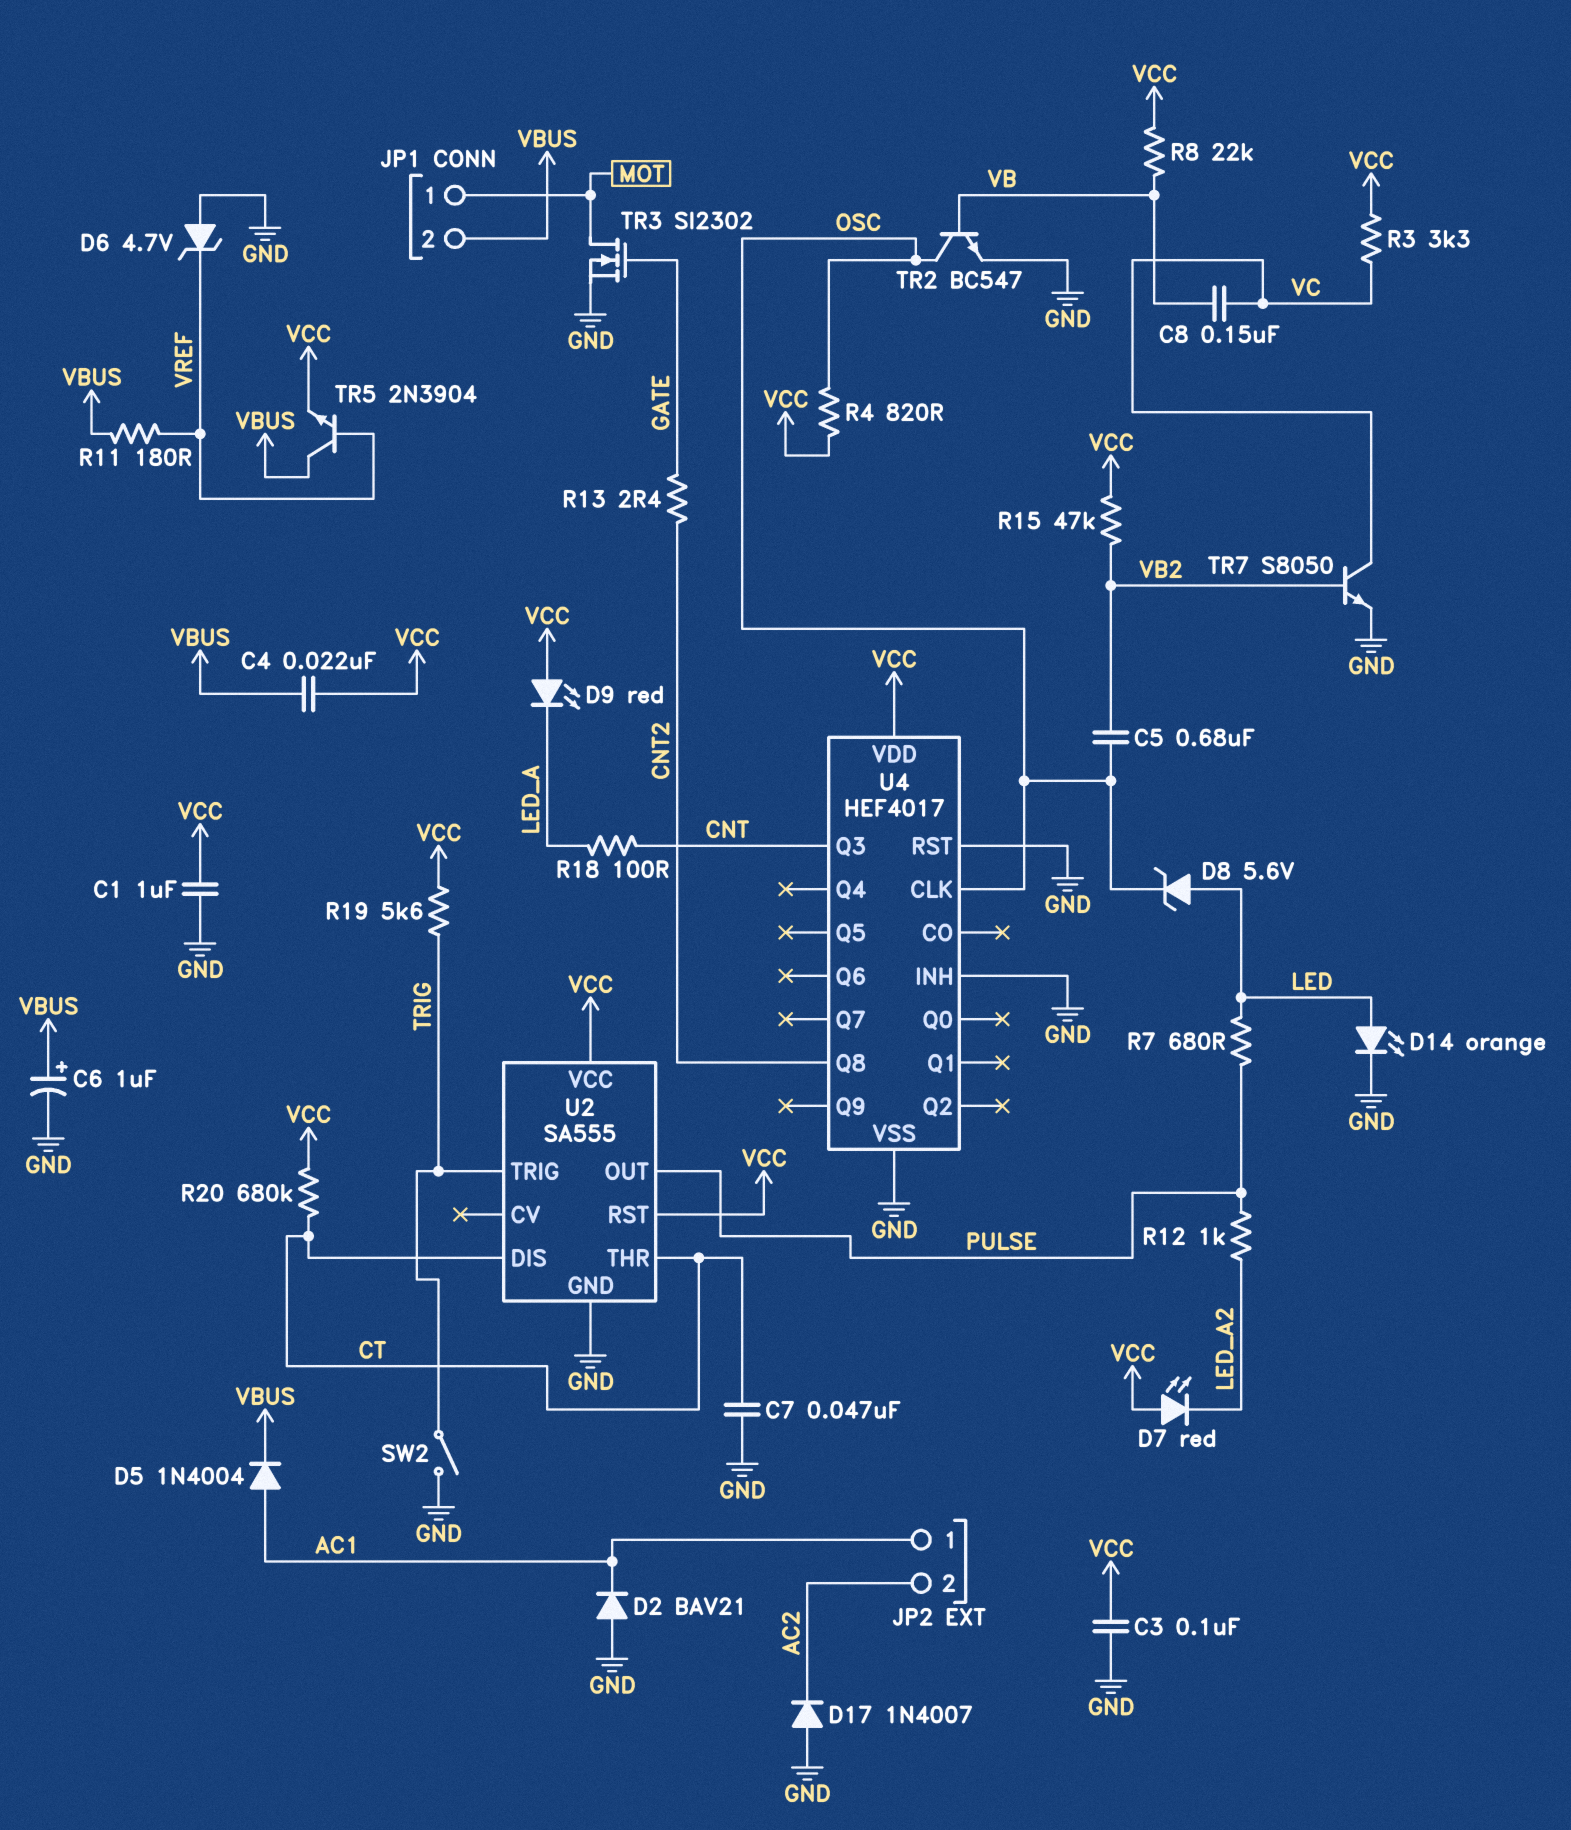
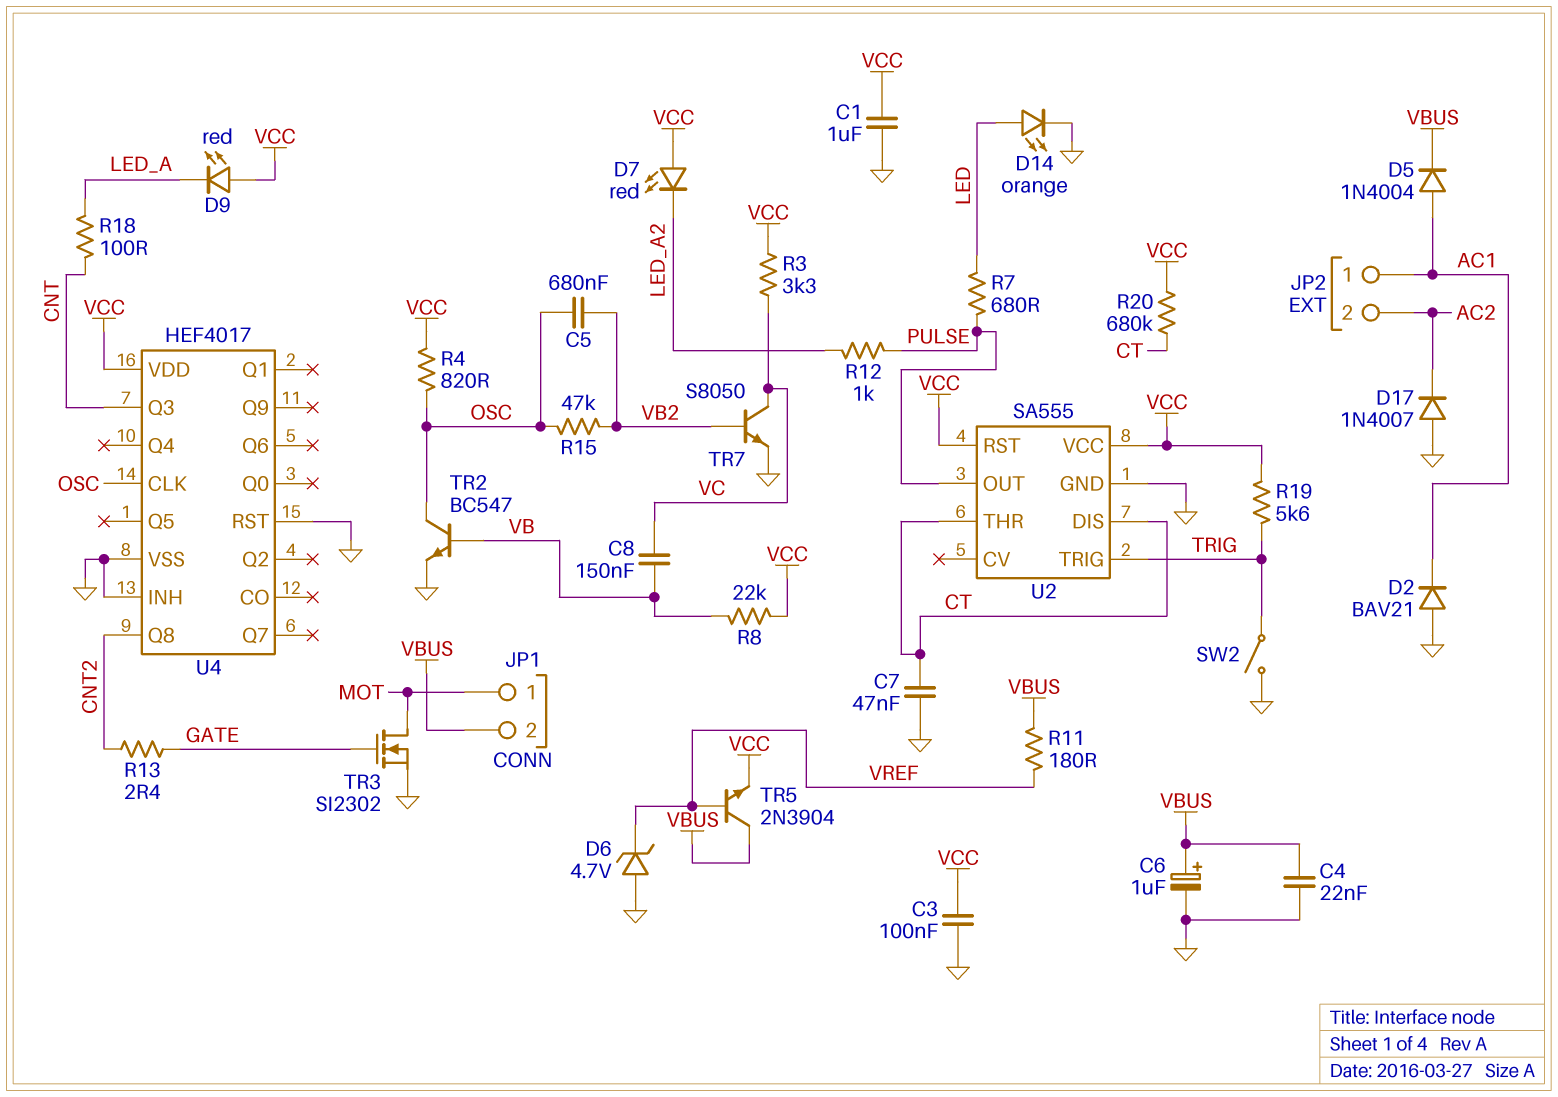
C4: 22nF (VBUS, VCC) -> 22nF (GND, VBUS)
D8: zener 5.6V (A LED, K OSC) -> none
R15: 47k (VB2, VCC) -> 47k (OSC, VB2)

